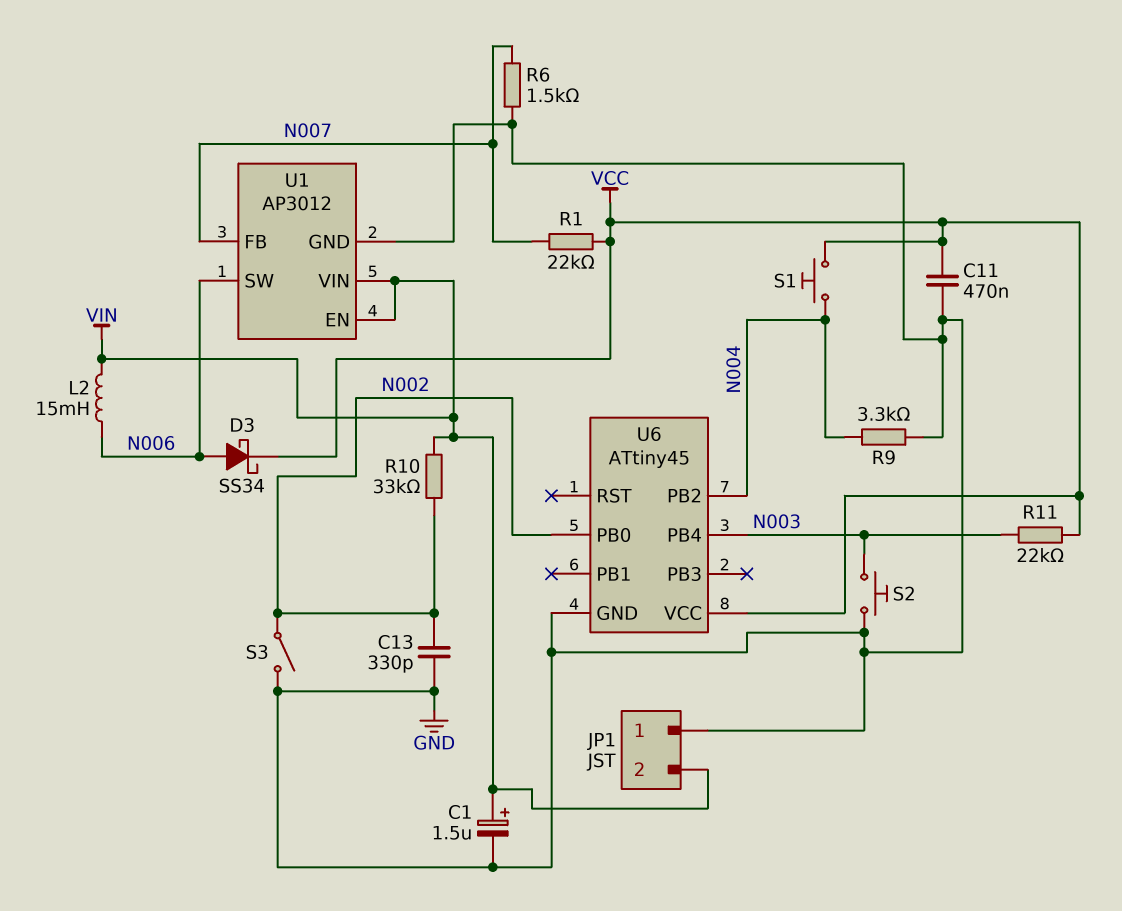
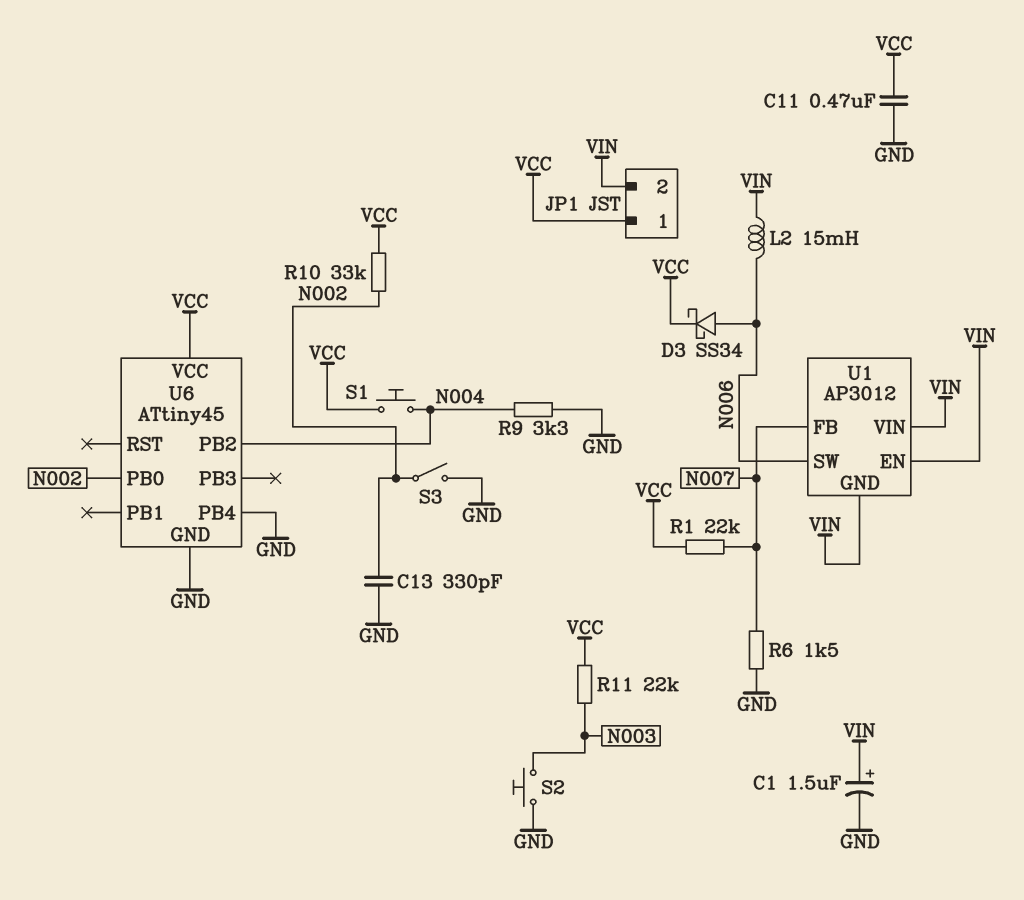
JP1 pin 1: GND -> VCC
R10: 33k (N002, VIN) -> 33k (N002, VCC)
U1 pin GND: GND -> VIN
U6 pin PB4: N003 -> GND

